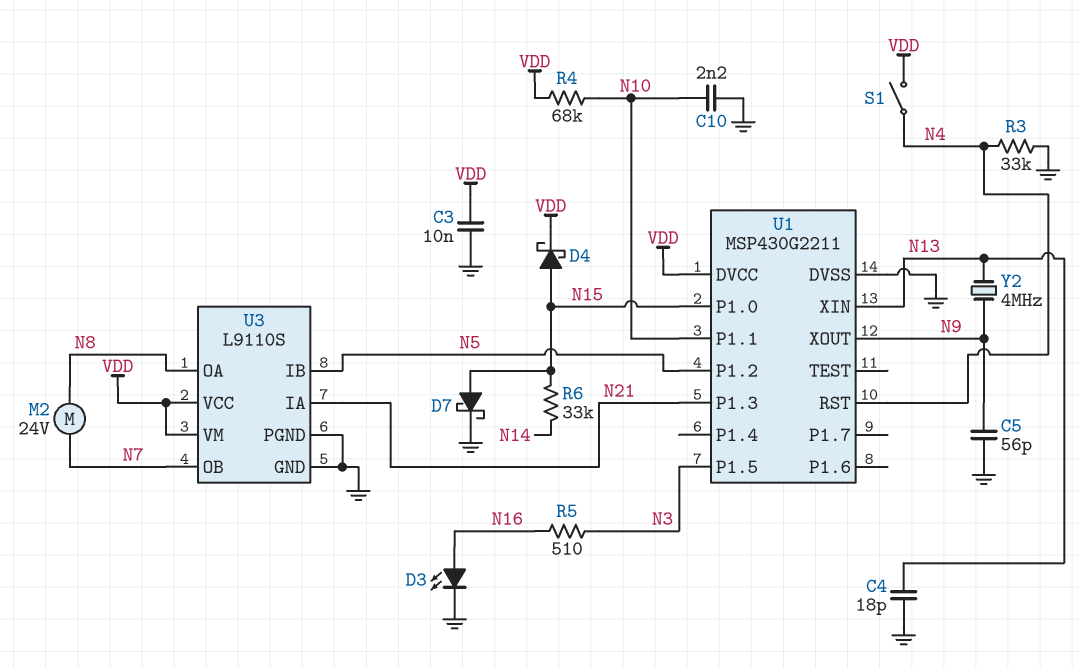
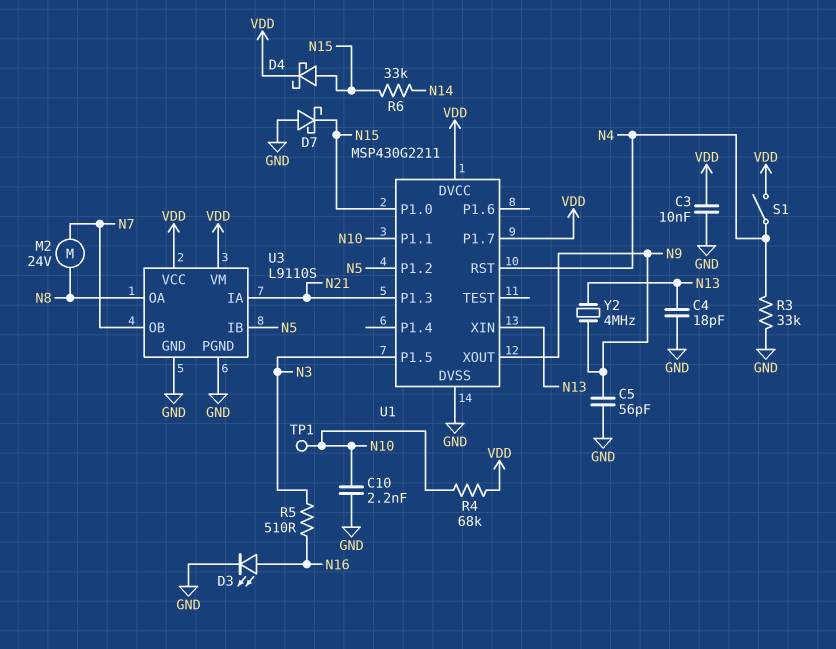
D7: schottky (A N15, K GND) -> schottky (A GND, K N15)
TP1: none -> test point (N10)
U1 pin P1.7: none -> VDD

